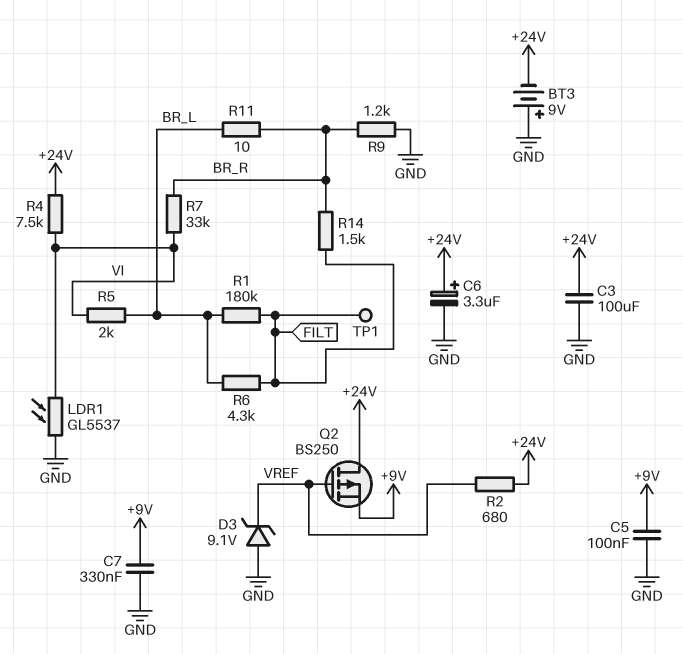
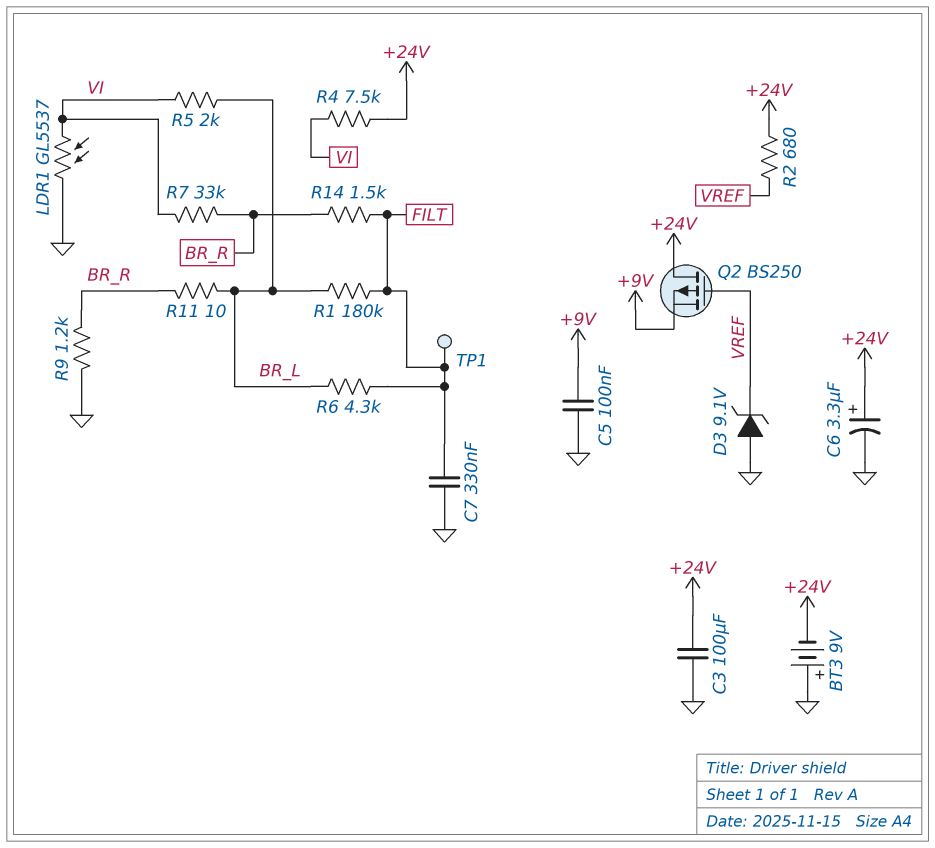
C7: 330nF (+9V, GND) -> 330nF (FILT, GND)

